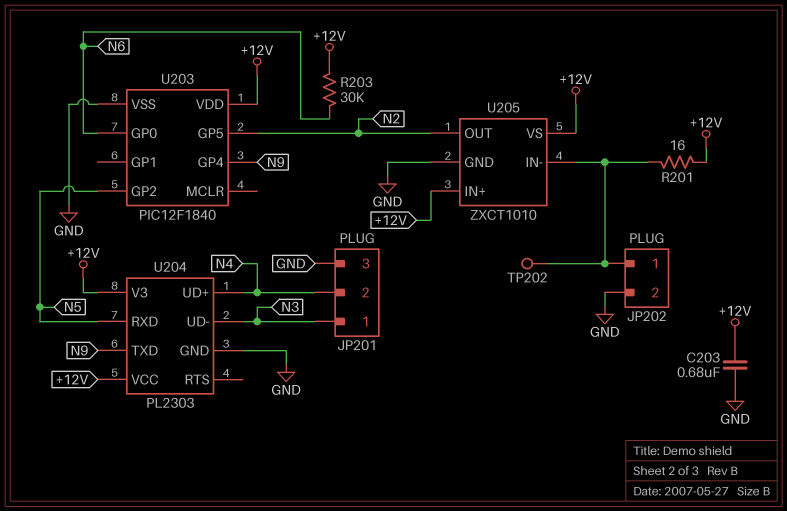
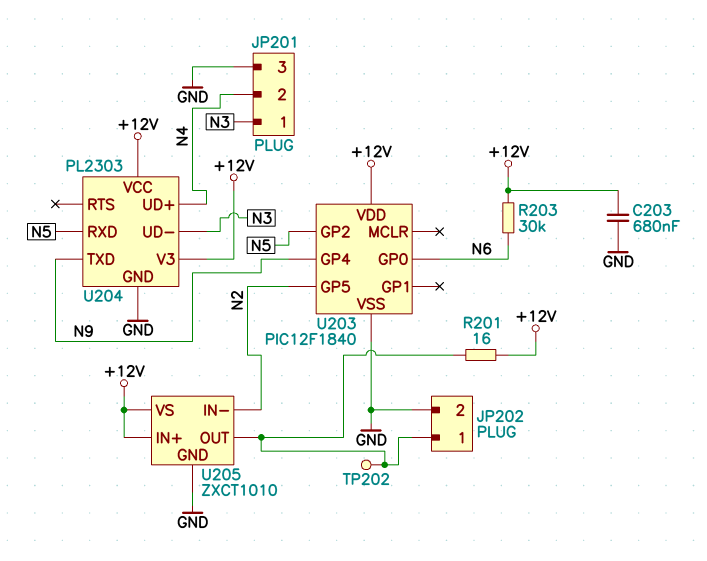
U205 pin IN-: JP202/1 -> N2
U205 pin OUT: N2 -> JP202/1

